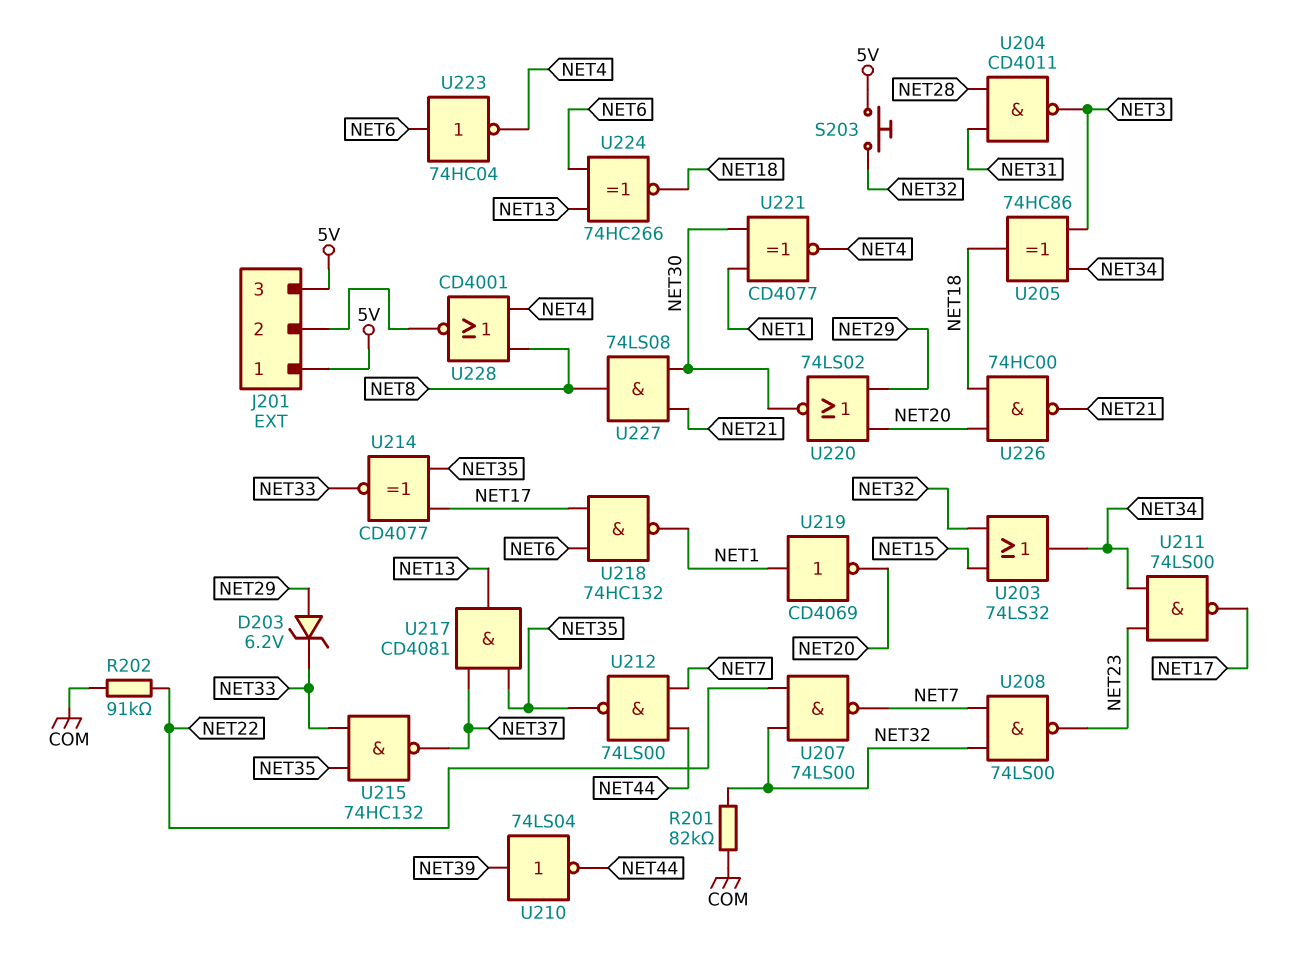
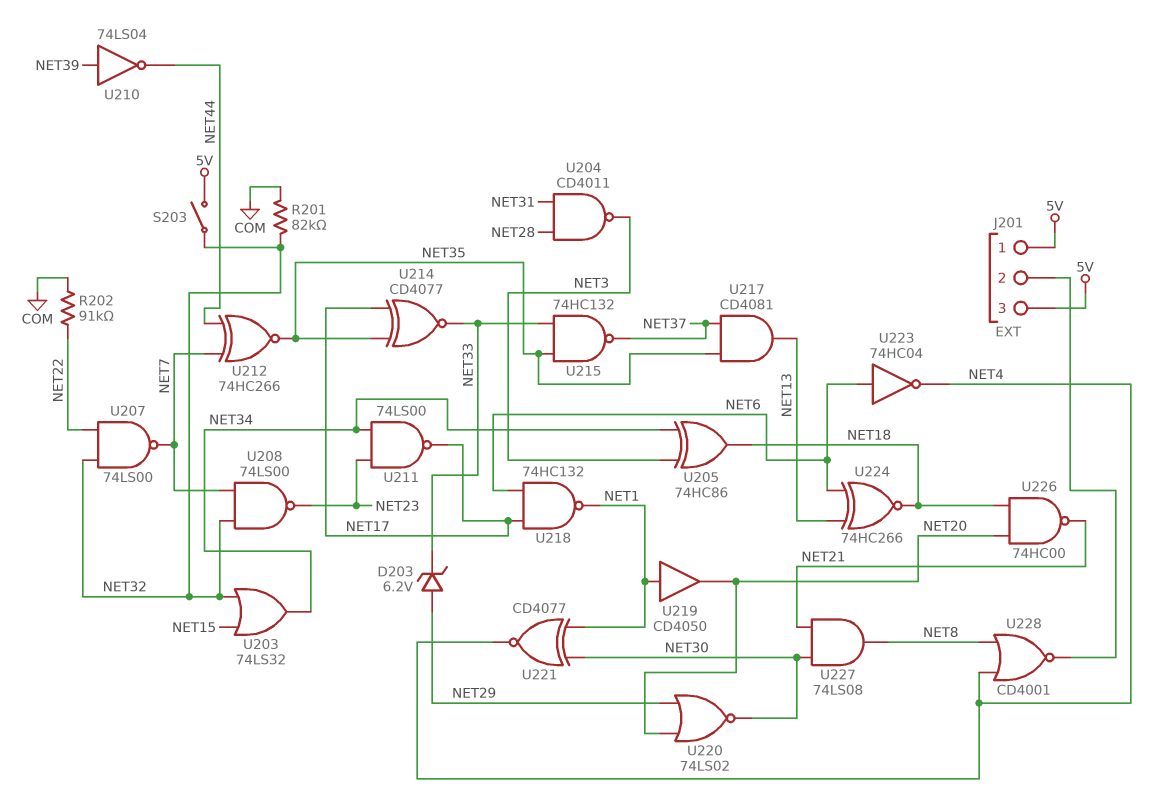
S203: button (5V, NET32) -> switch (5V, NET32)
U212: NAND 74LS00 (in NET7, in NET44, out NET35) -> XNOR 74HC266 (in NET7, in NET44, out NET35)
U219: NOT CD4069 (in NET1, out NET20) -> buffer CD4050 (in NET1, out NET20)

